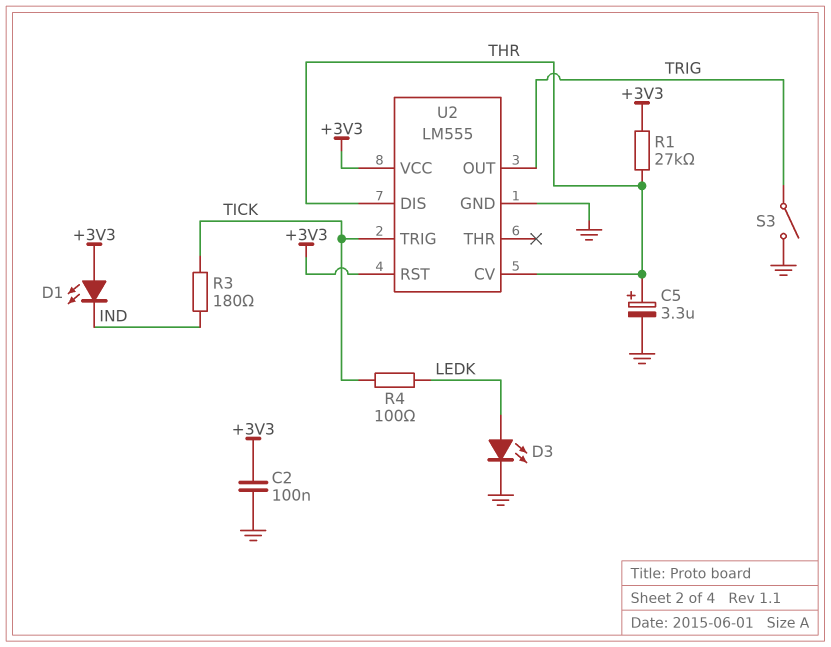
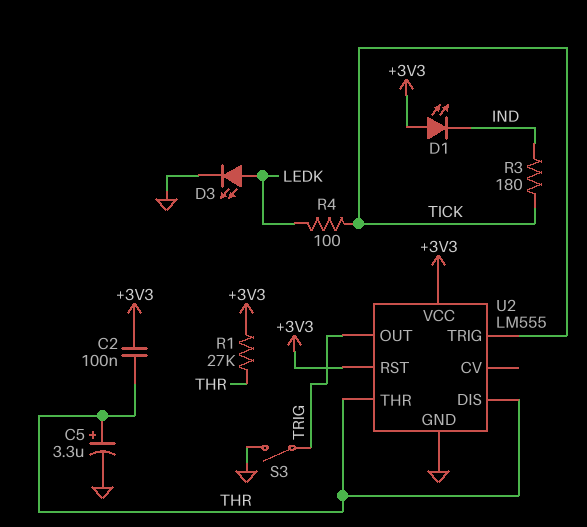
C2: 100nF (+3V3, GND) -> 100nF (+3V3, THR)
U2 pin CV: THR -> none
U2 pin THR: none -> THR

